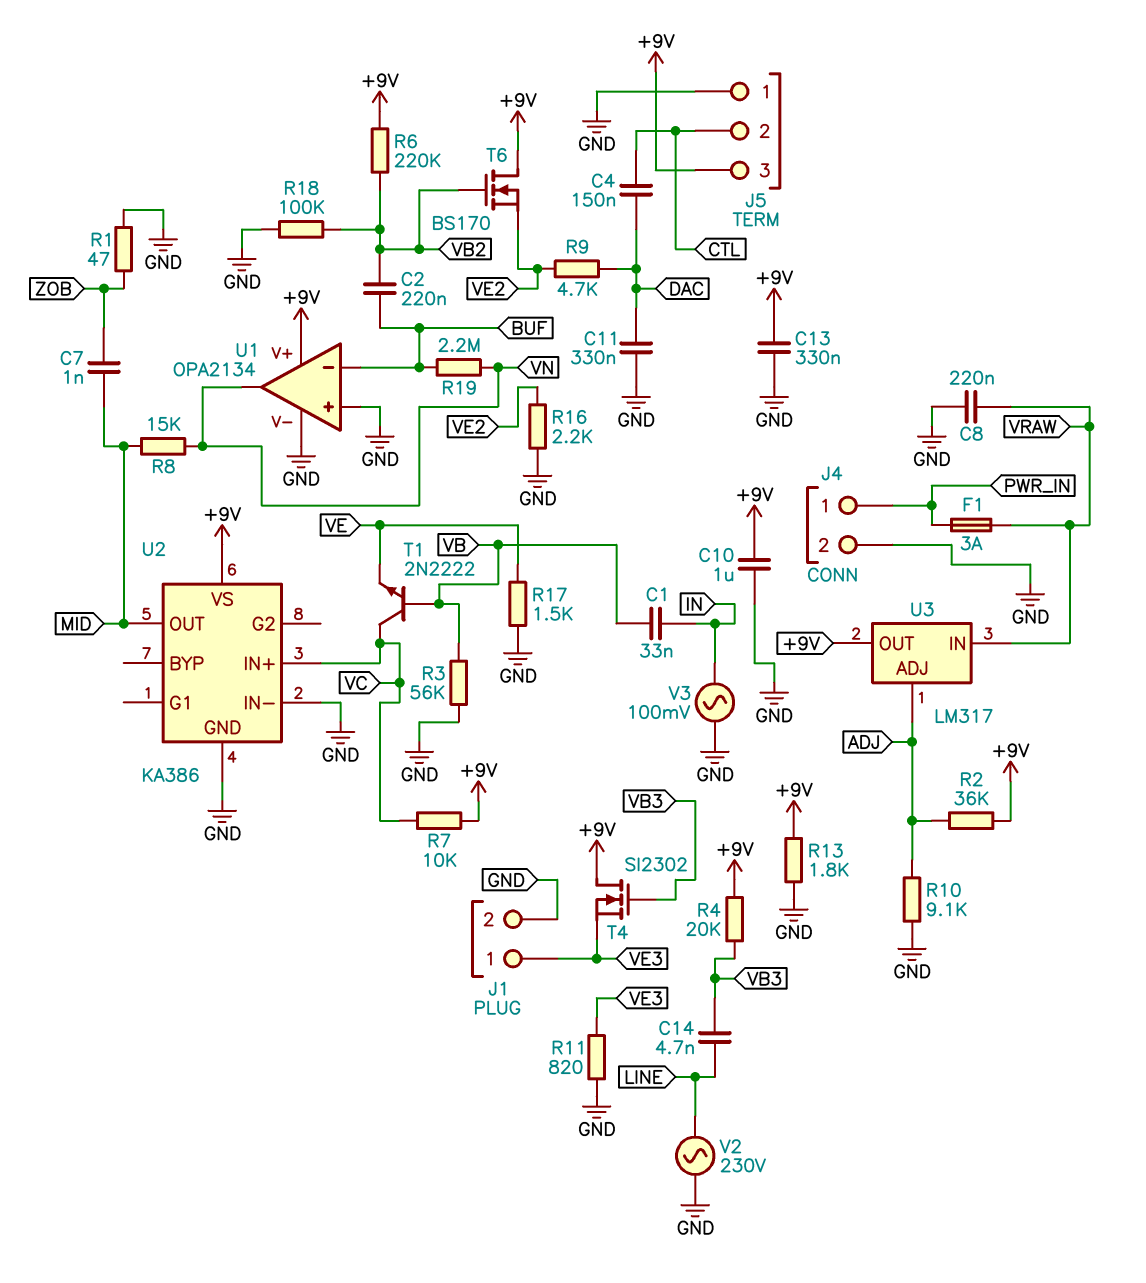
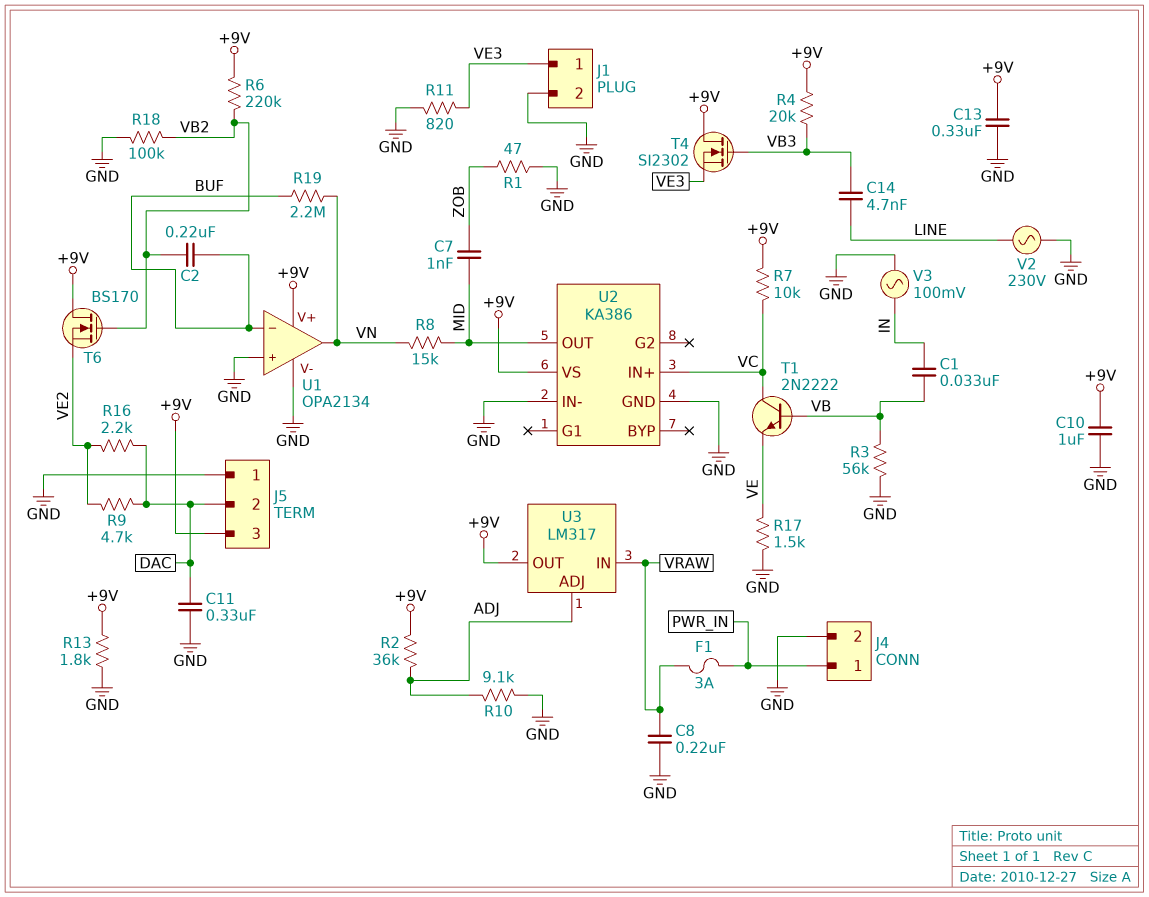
C4: 150nF (CTL, DAC) -> none
J5 pin 2: CTL -> DAC
R16: 2.2k (GND, VE2) -> 2.2k (DAC, VE2)

